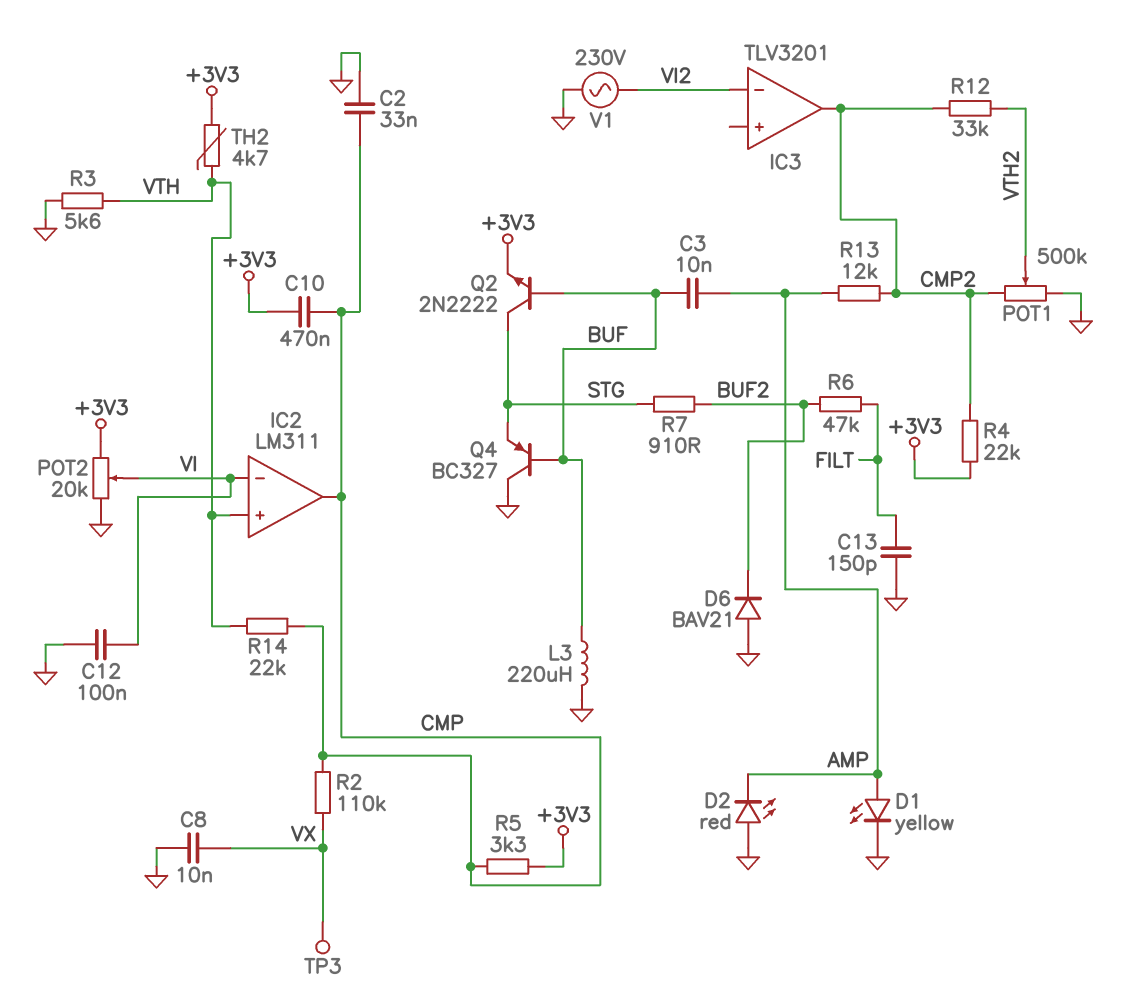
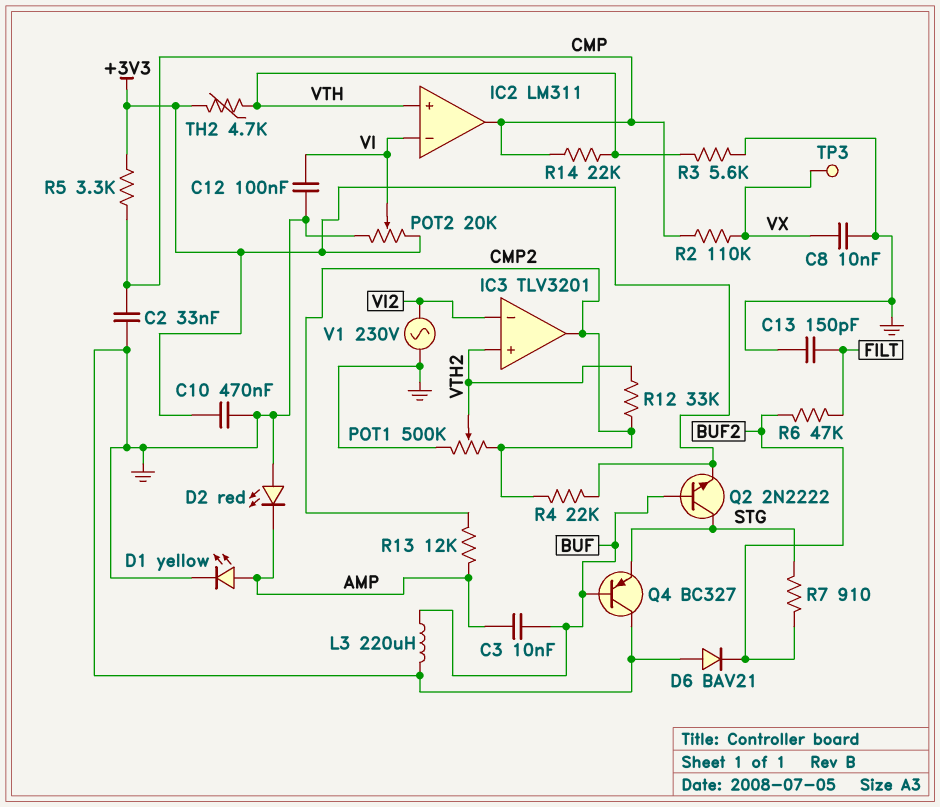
C10: 470nF (+3V3, CMP) -> 470nF (+3V3, GND)
IC3 pin in+: none -> VTH2

